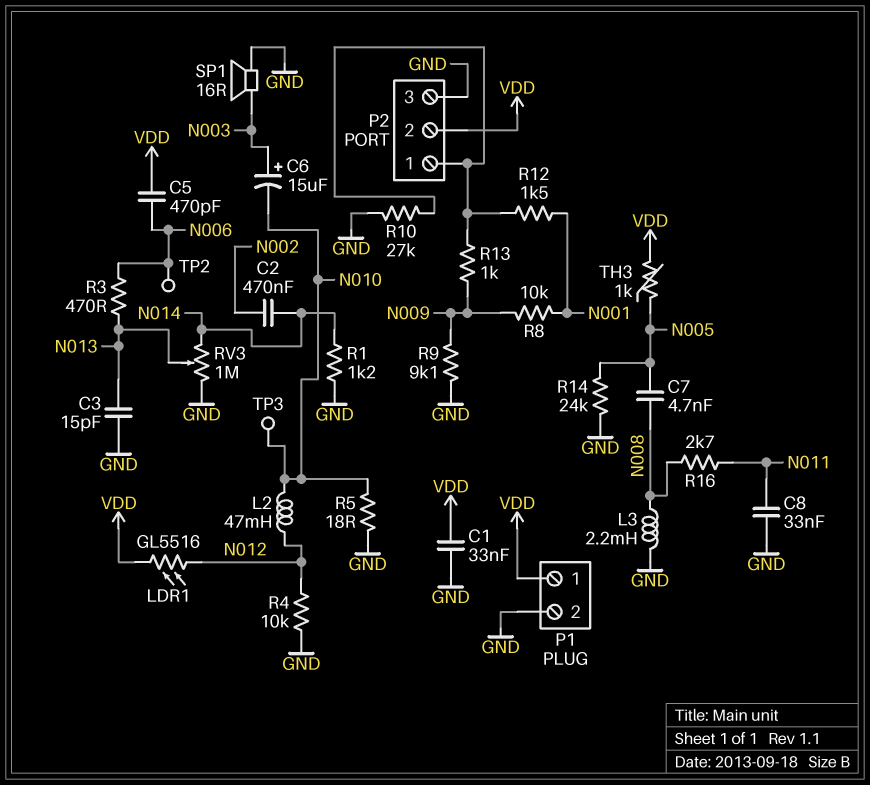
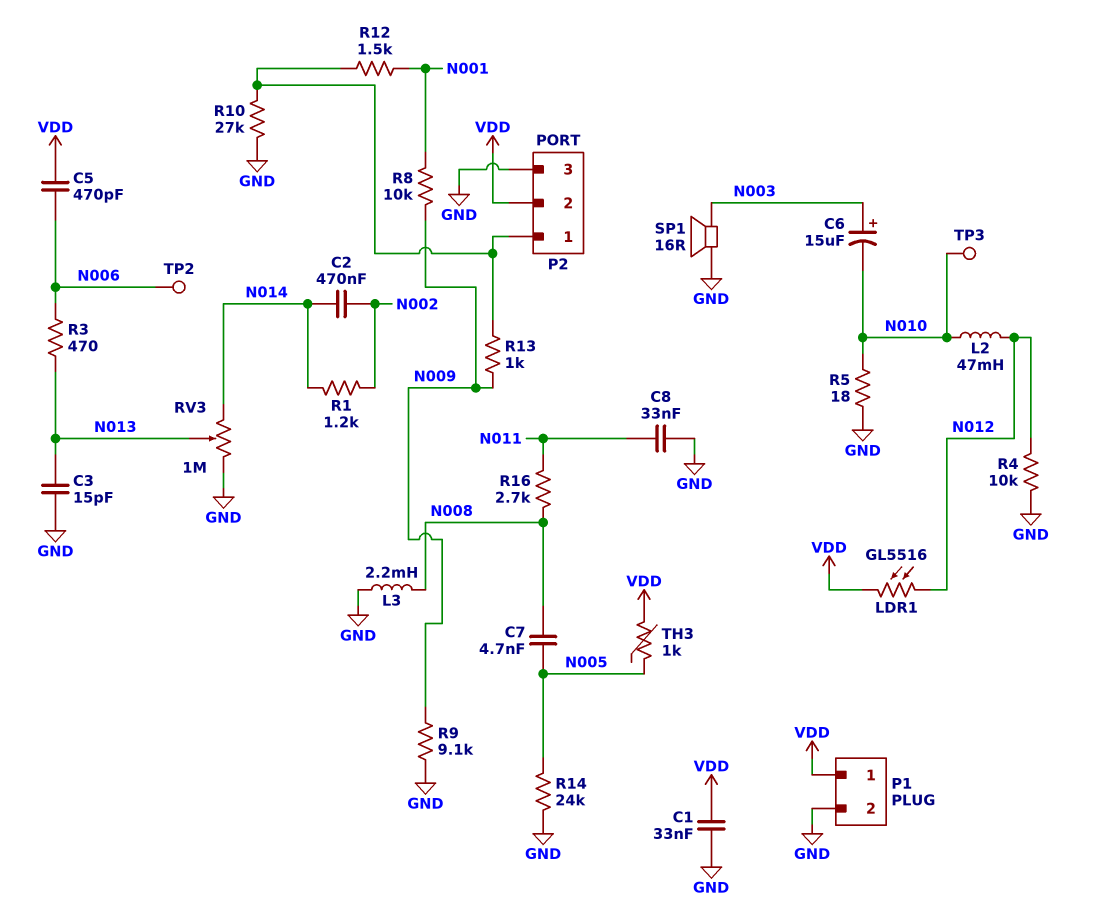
R1: 1.2k (GND, N014) -> 1.2k (N002, N014)

